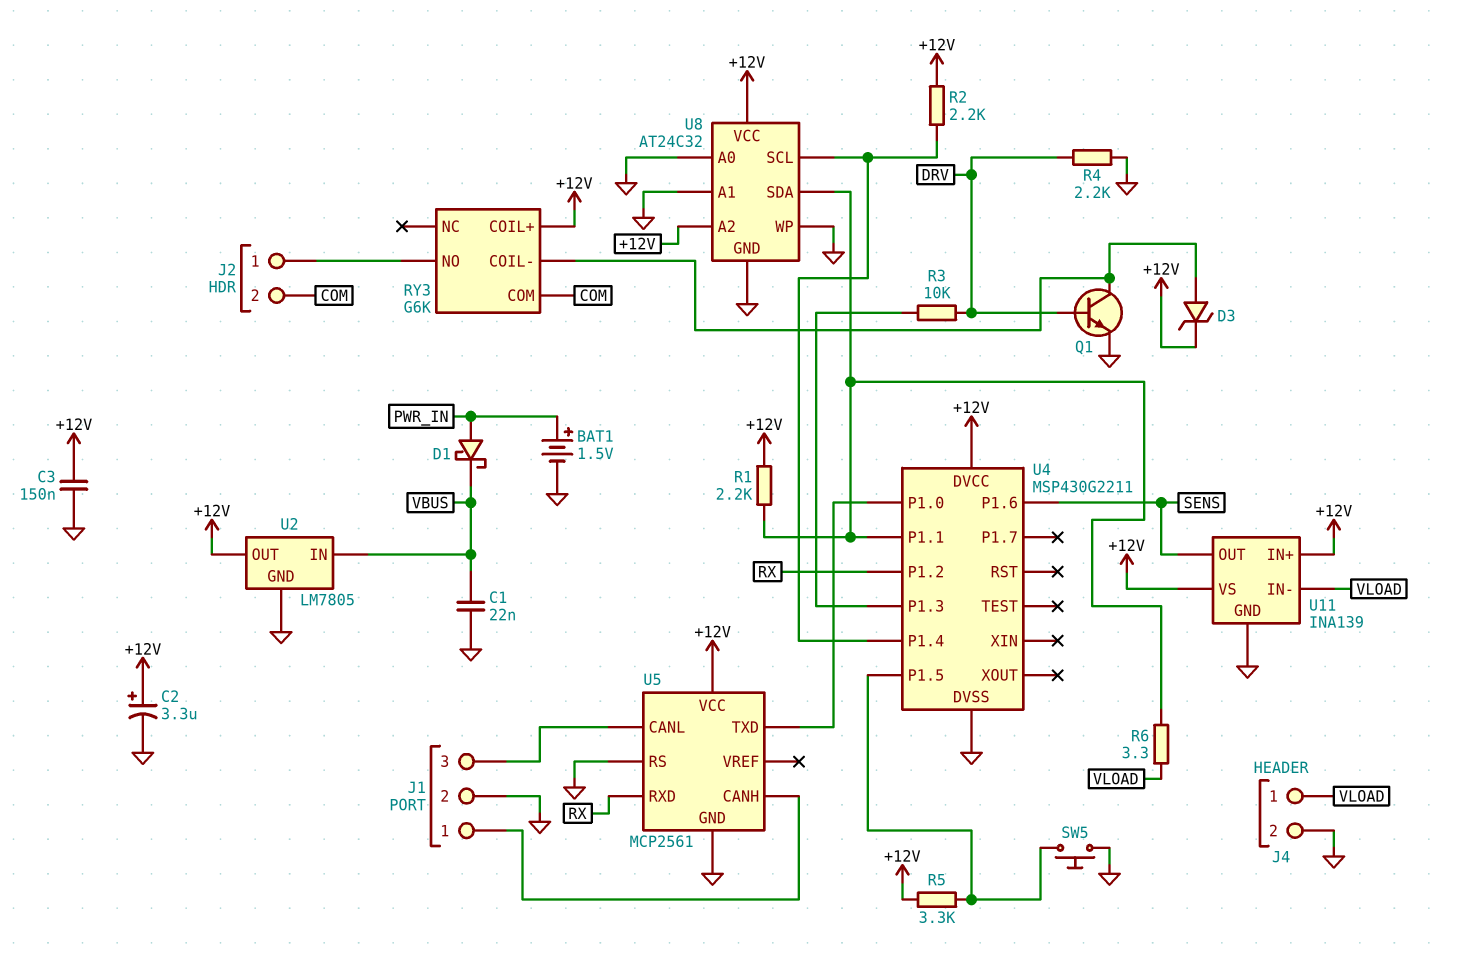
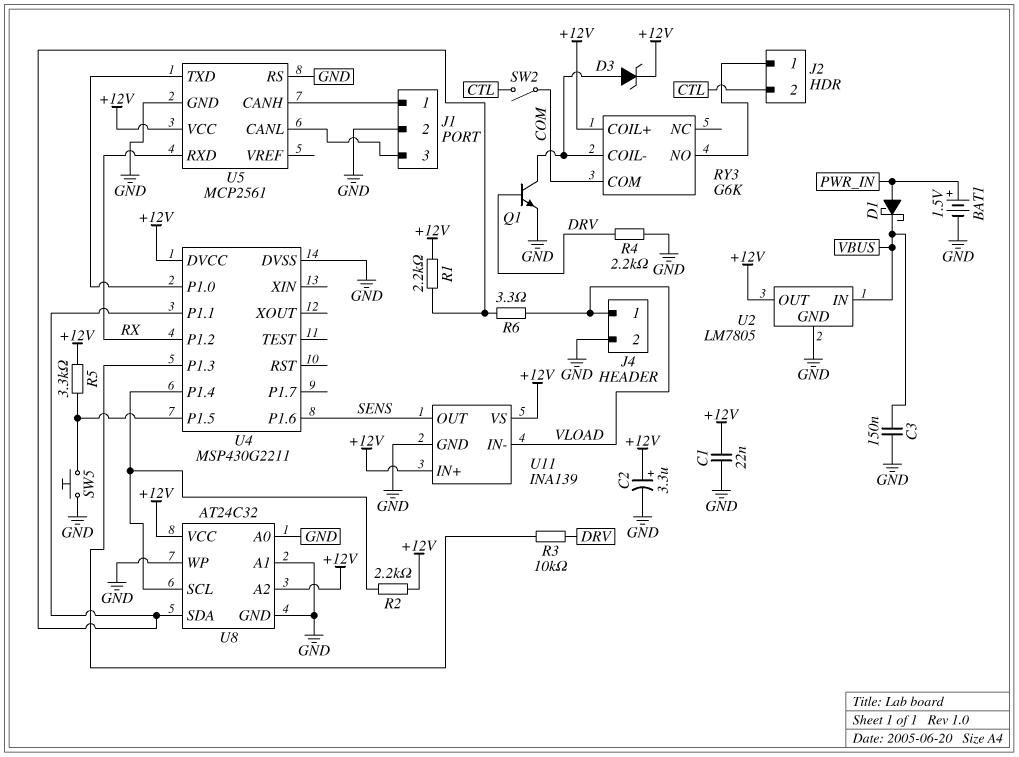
C1: 22nF (GND, VBUS) -> 22nF (+12V, GND)
C3: 150nF (+12V, GND) -> 150nF (GND, VBUS)
J2 pin 2: COM -> CTL
SW2: none -> switch (COM, CTL)

